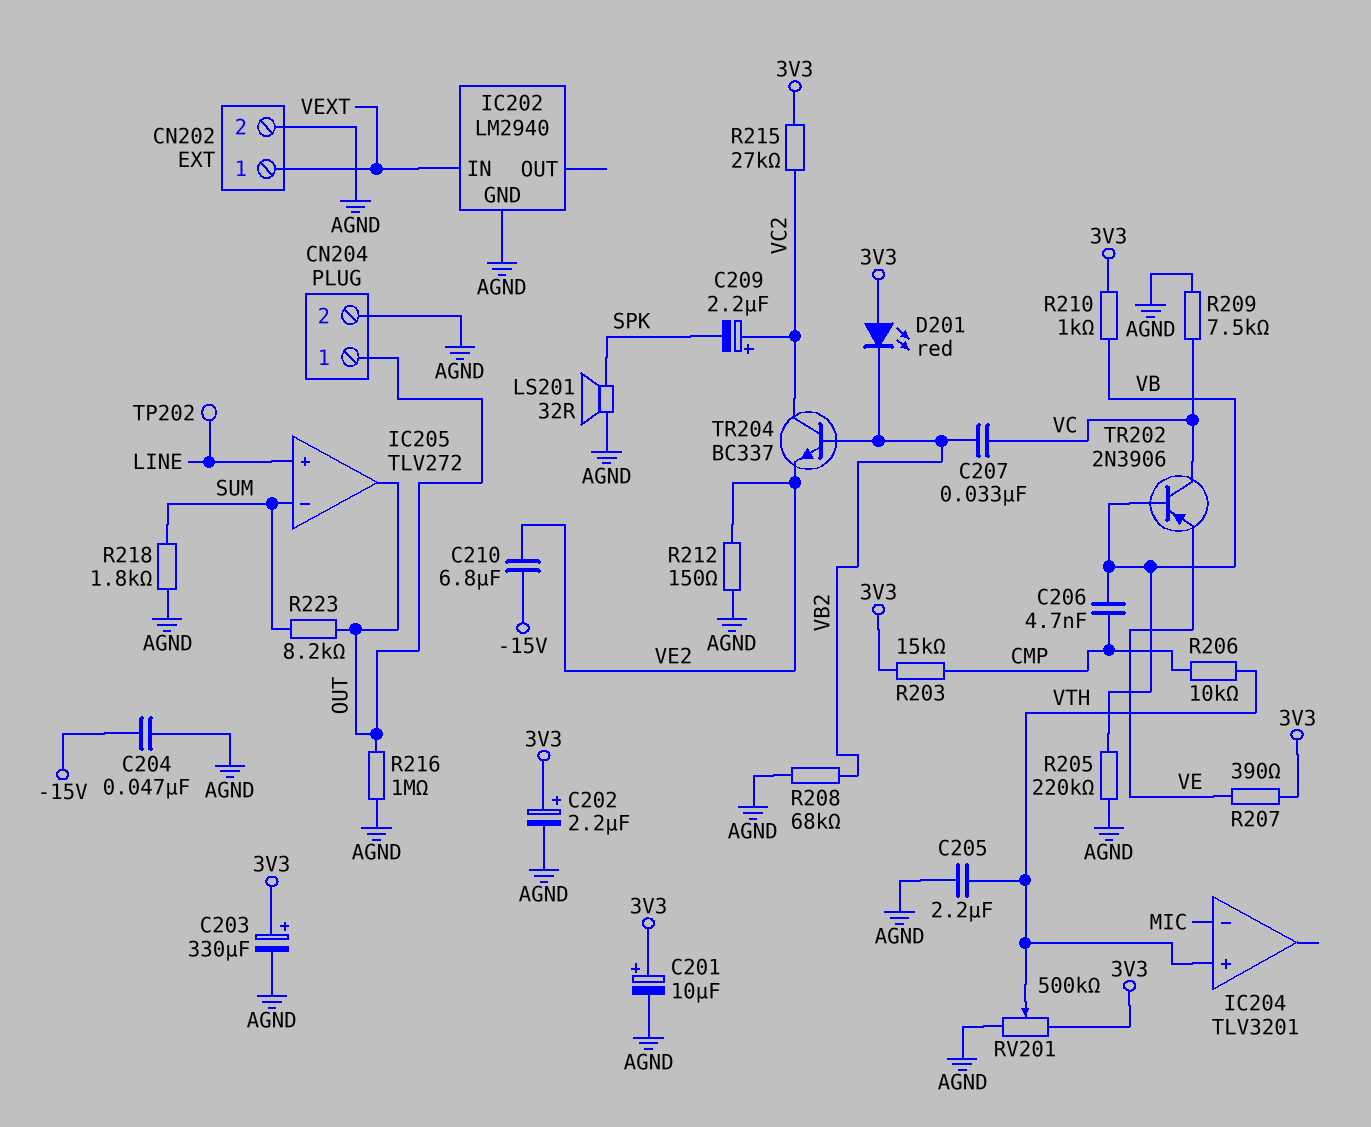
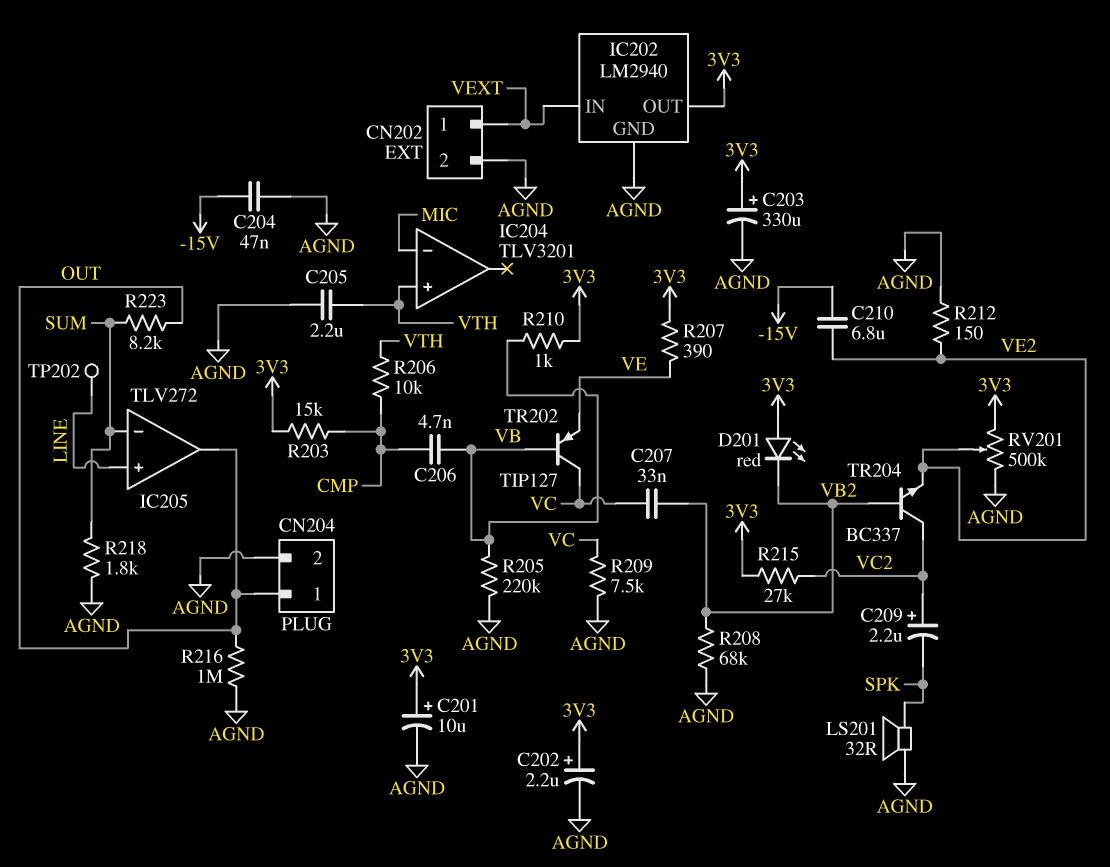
IC202 pin OUT: none -> 3V3
RV201: 500k (3V3, AGND, wiper VTH) -> 500k (3V3, AGND, wiper VE2)
TR202: PNP 2N3906 (B VB, C VC, E VE) -> PNP TIP127 (B VB, C VC, E VE)

